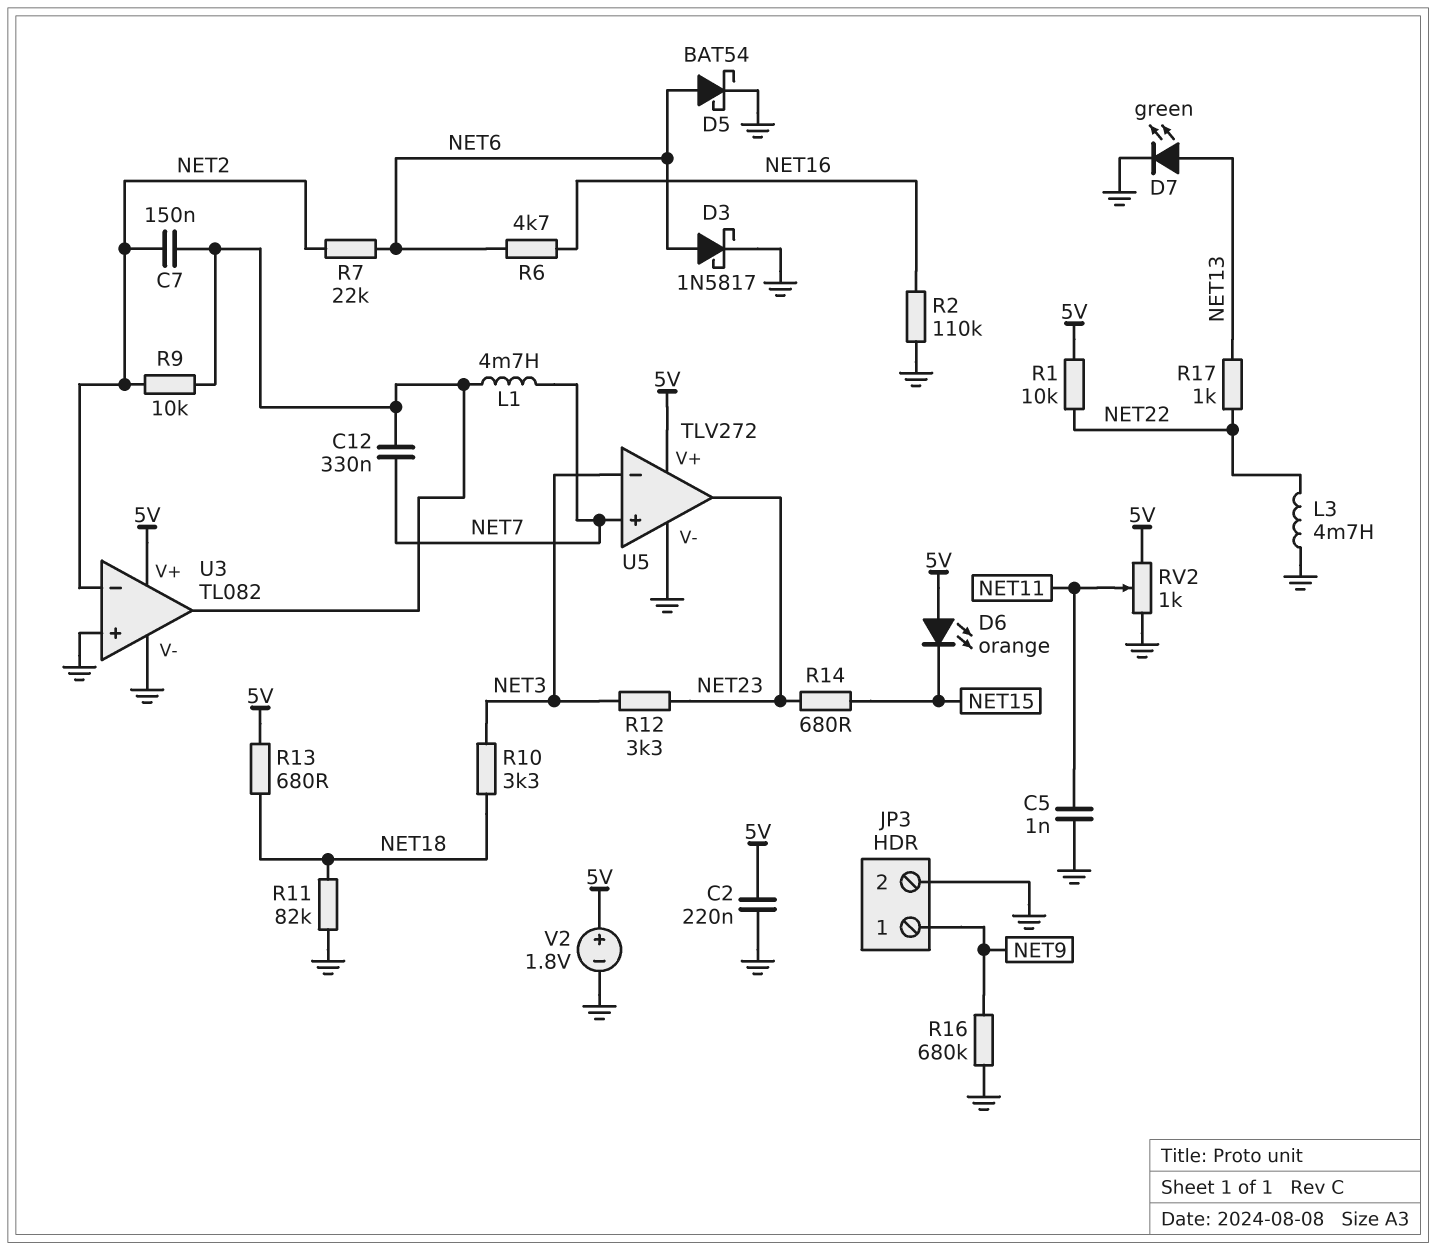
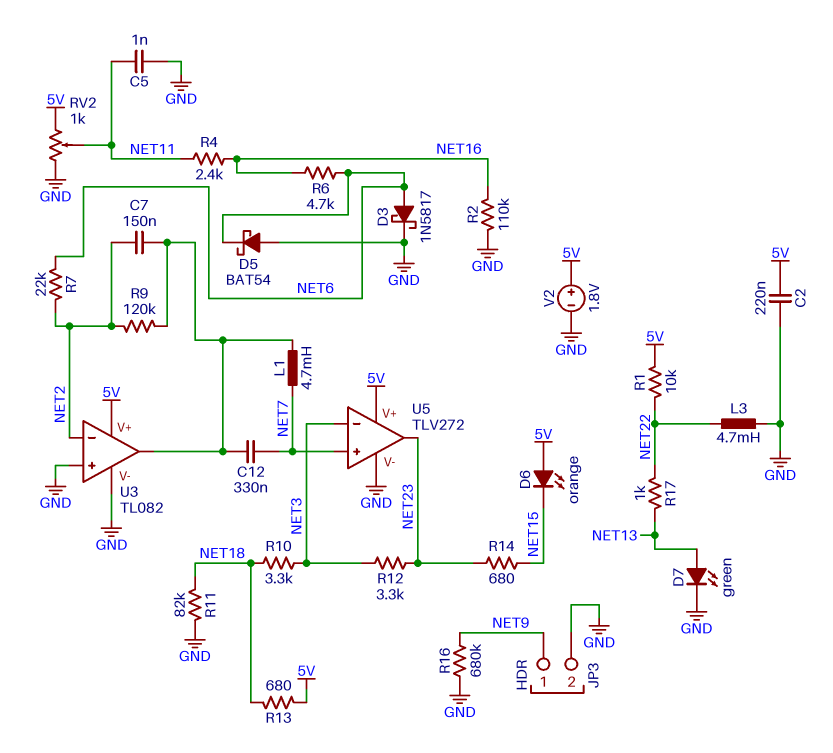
D5: schottky BAT54 (A NET6, K GND) -> schottky BAT54 (A GND, K NET6)
R4: none -> 2.4k (NET11, NET16)
R9: 10k (NET2, U3/out) -> 120k (NET2, U3/out)

